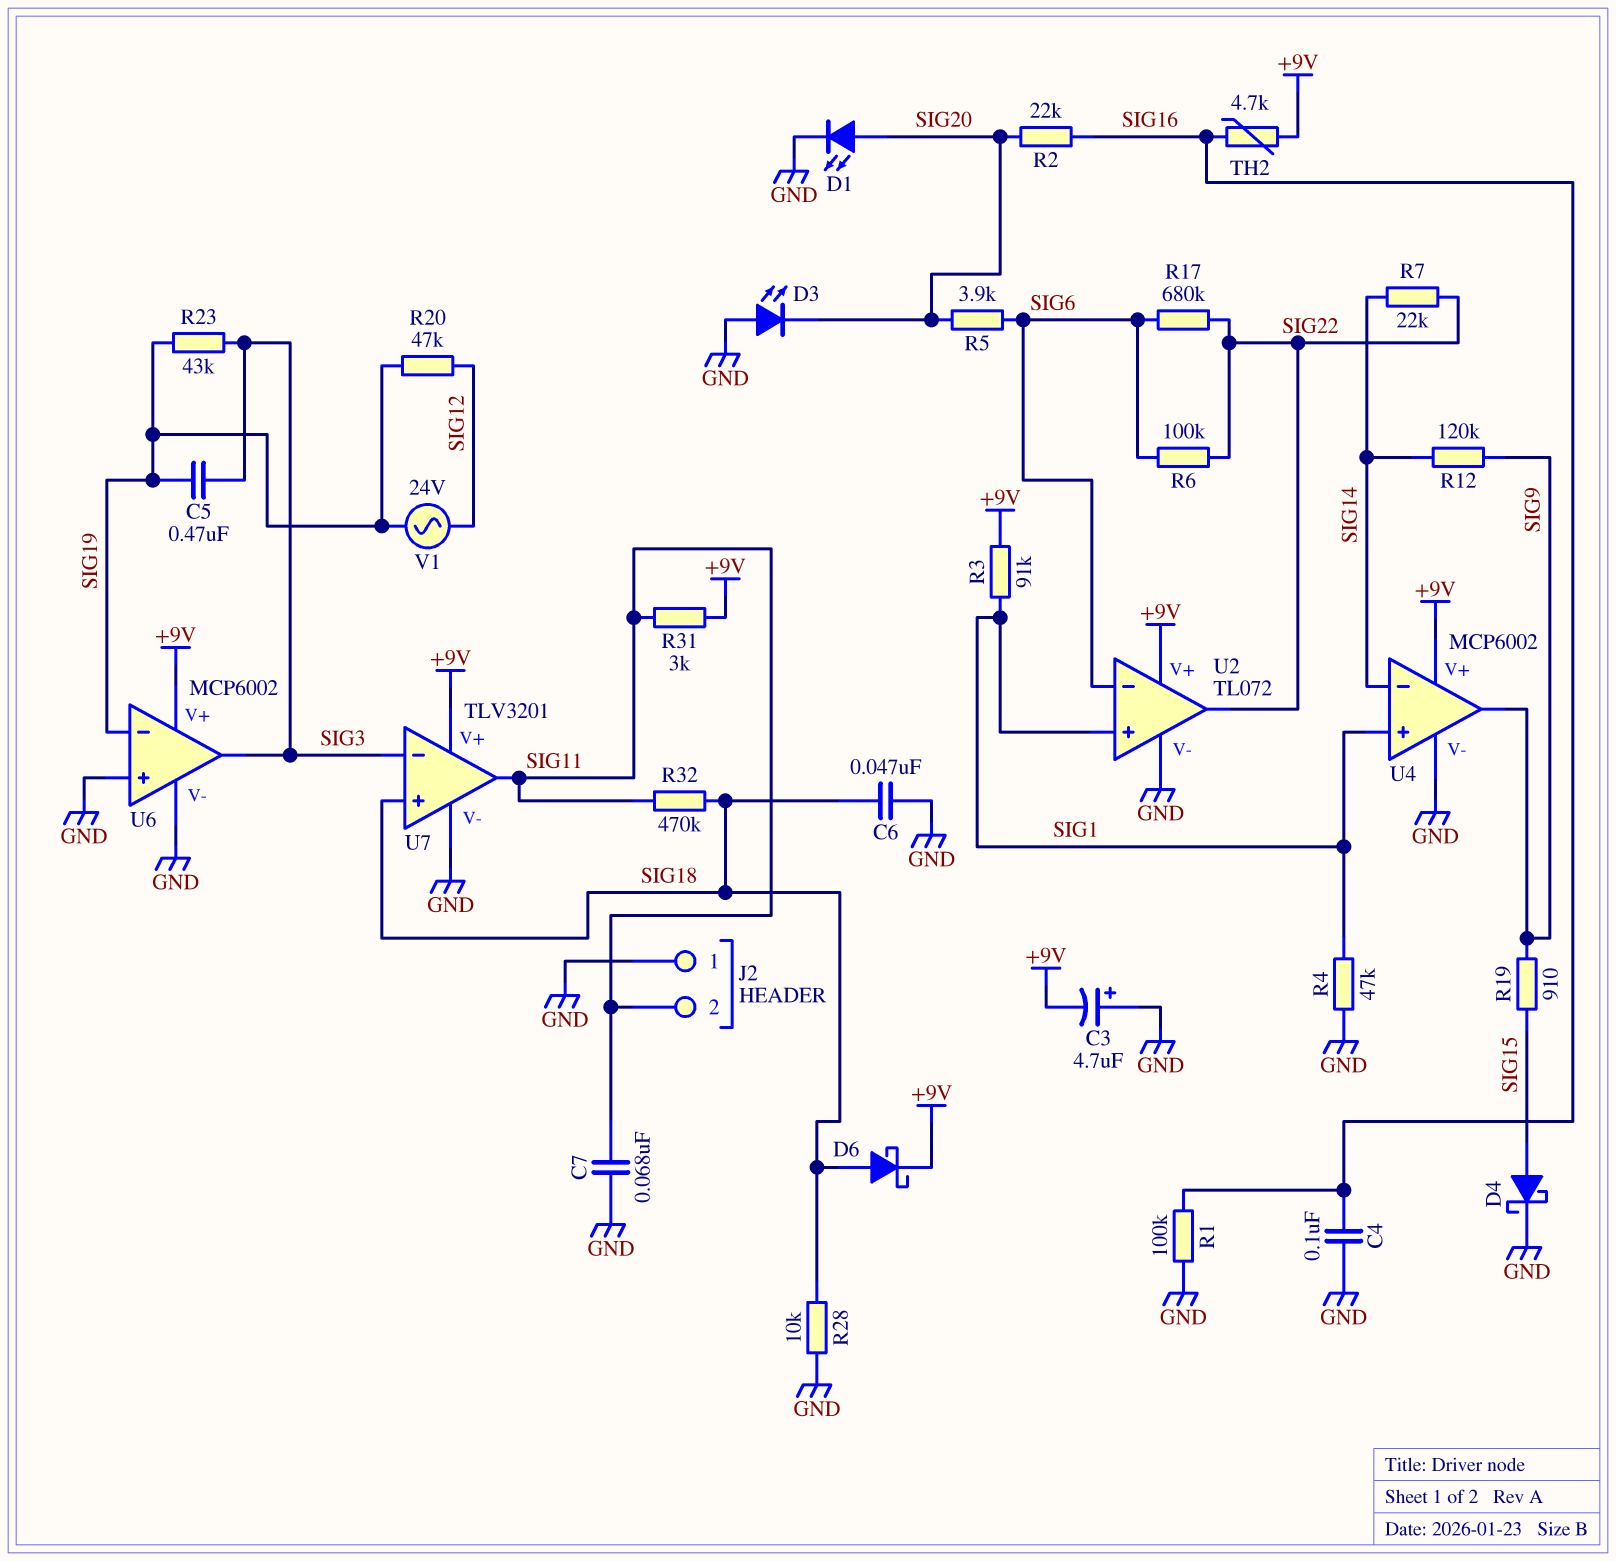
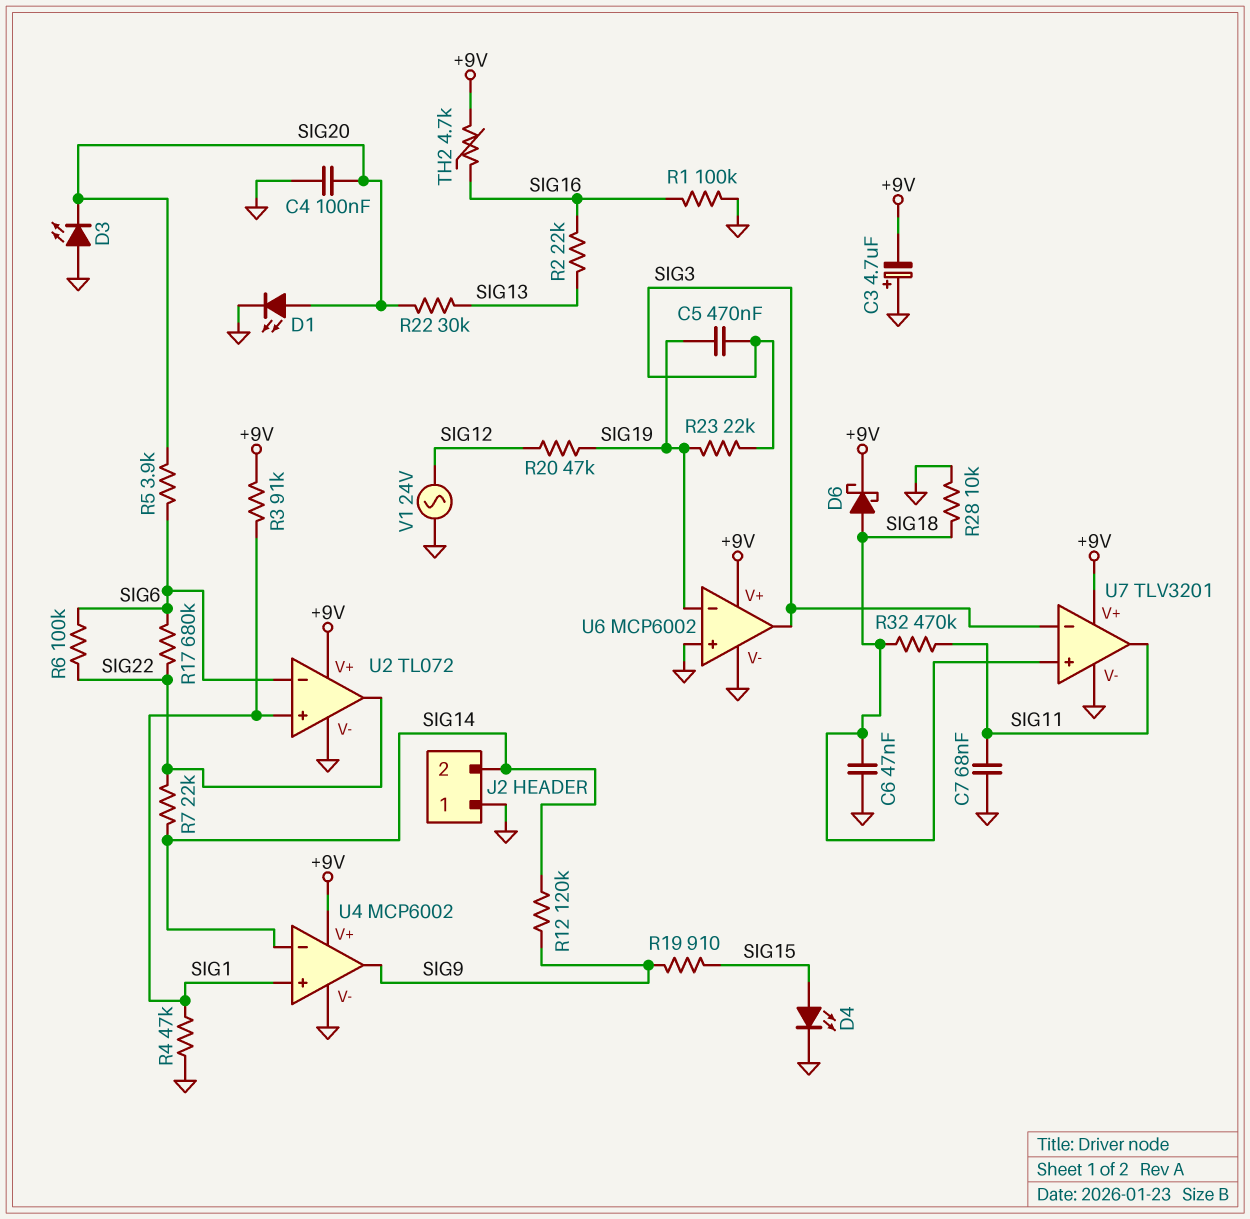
C4: 100nF (GND, SIG16) -> 100nF (GND, SIG20)
D4: schottky (A SIG15, K GND) -> LED (A SIG15, K GND)
J2 pin 2: SIG11 -> SIG14
R2: 22k (SIG16, SIG20) -> 22k (SIG13, SIG16)
R22: none -> 30k (SIG13, SIG20)
R23: 43k (SIG3, SIG19) -> 22k (SIG3, SIG19)
R31: 3k (+9V, SIG11) -> none
V1: AC 24V (SIG12, SIG19) -> AC 24V (GND, SIG12)

